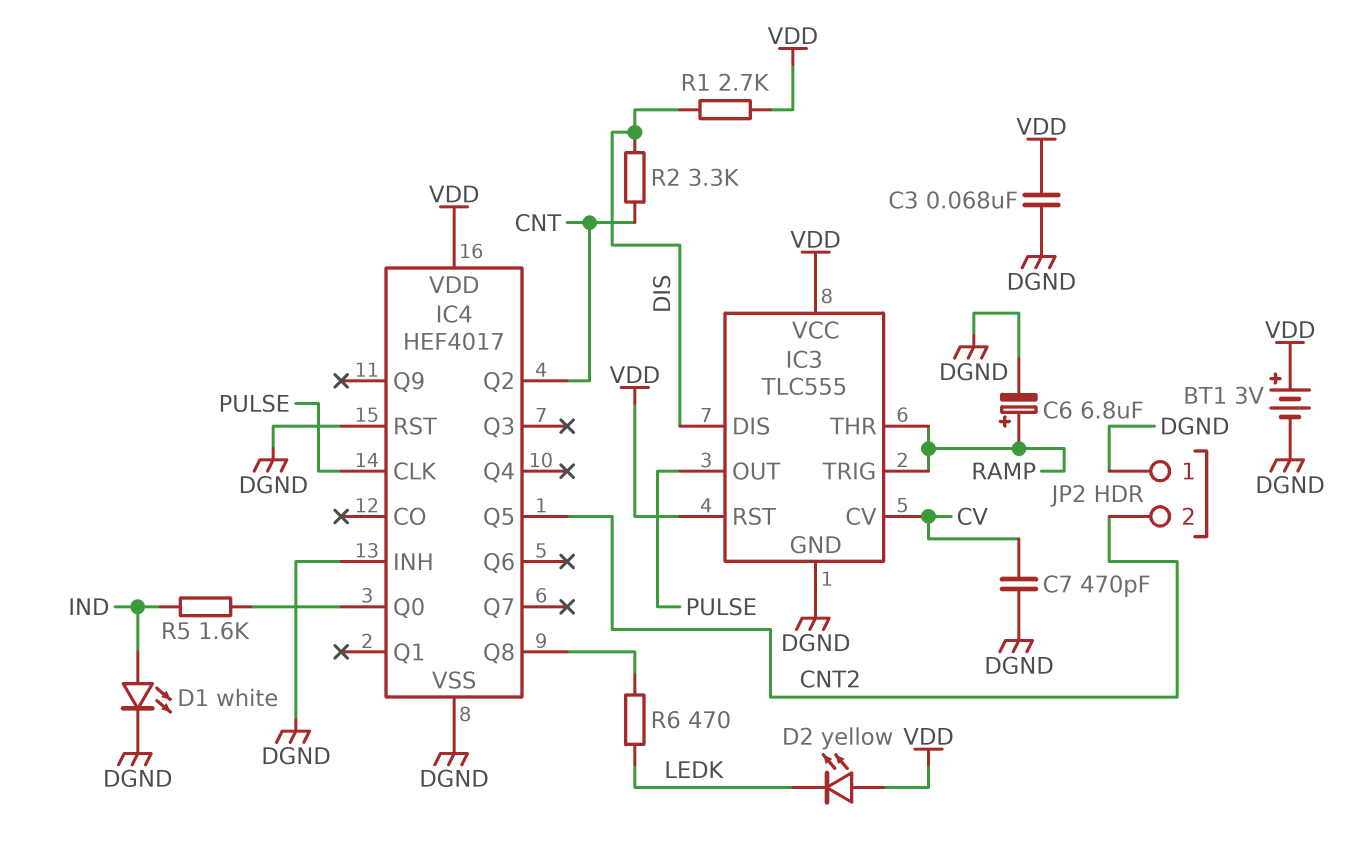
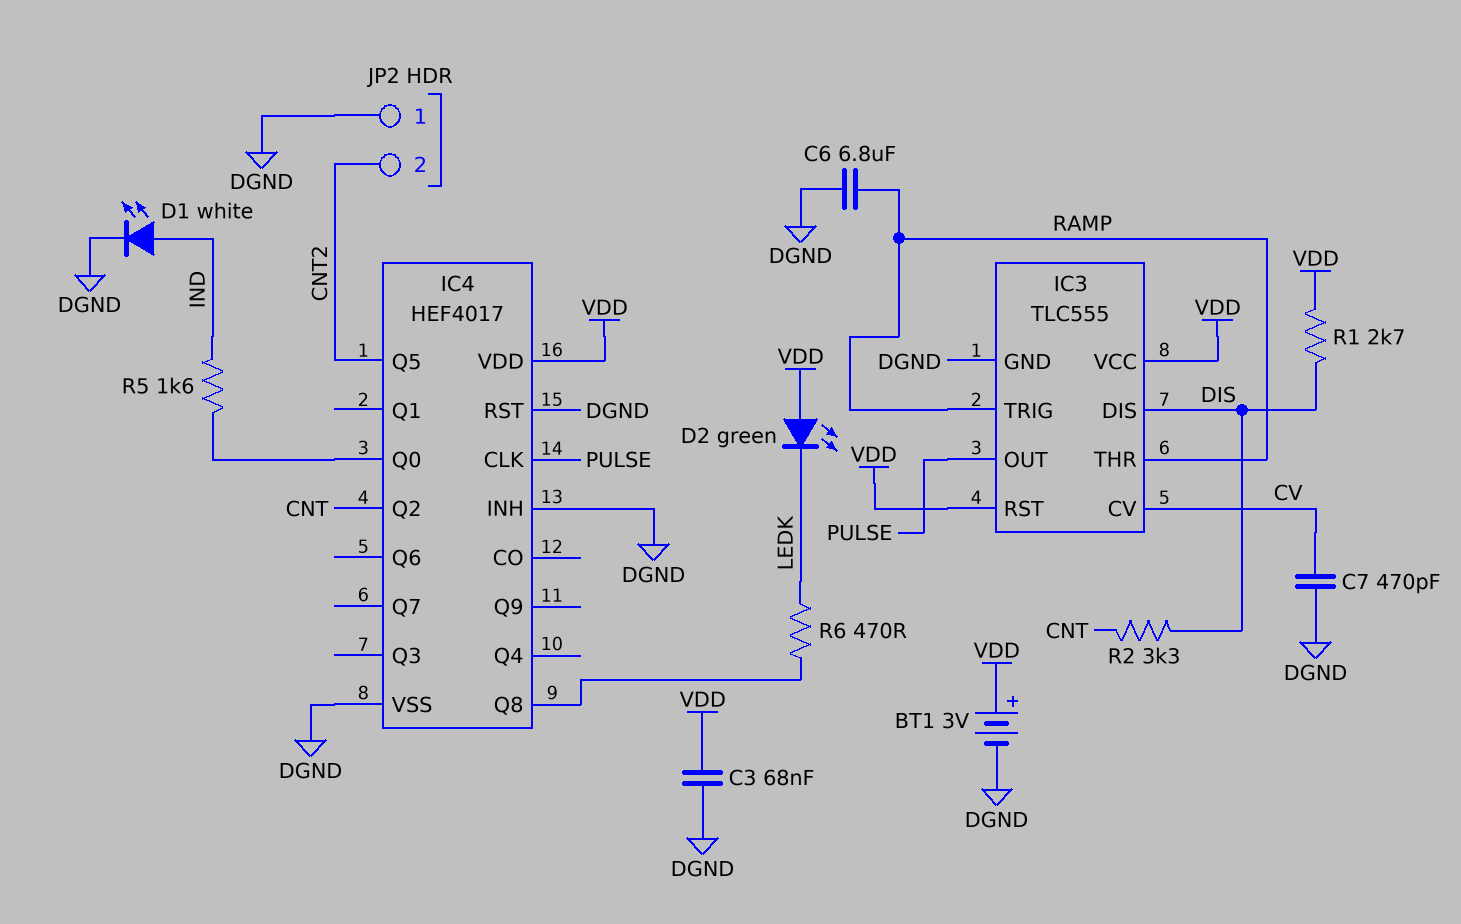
C6: 6.8uF (plus RAMP, minus DGND) -> 6.8uF (DGND, RAMP)
D2: LED yellow (A VDD, K LEDK) -> LED green (A VDD, K LEDK)

